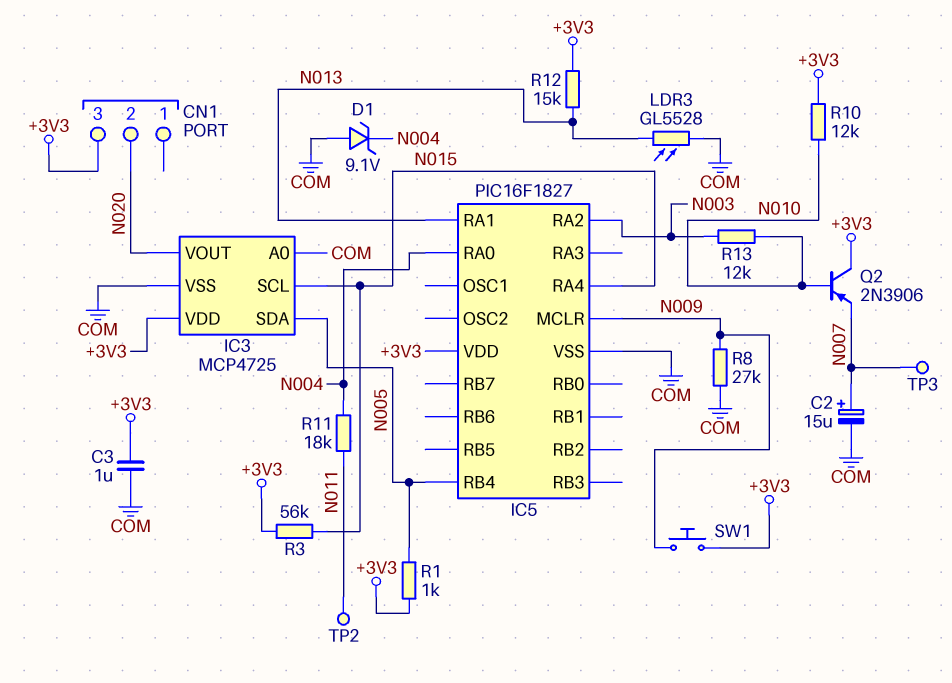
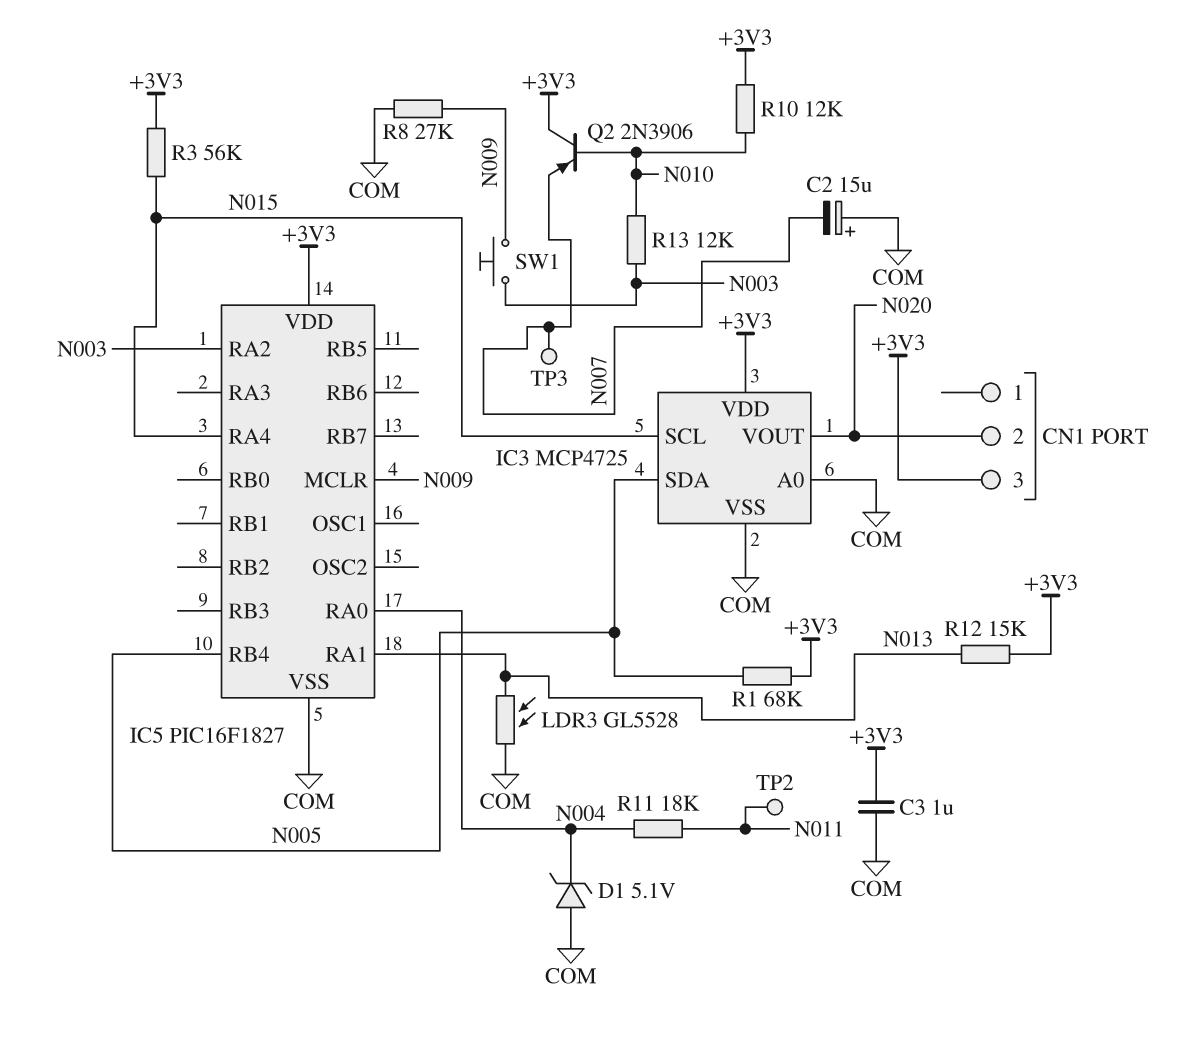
C2: 15uF (plus N007, minus COM) -> 15uF (plus COM, minus N007)
D1: zener 9.1V (A COM, K N004) -> zener 5.1V (A COM, K N004)
R1: 1k (+3V3, N005) -> 68k (+3V3, N005)
SW1: button (+3V3, N009) -> button (N003, N009)

